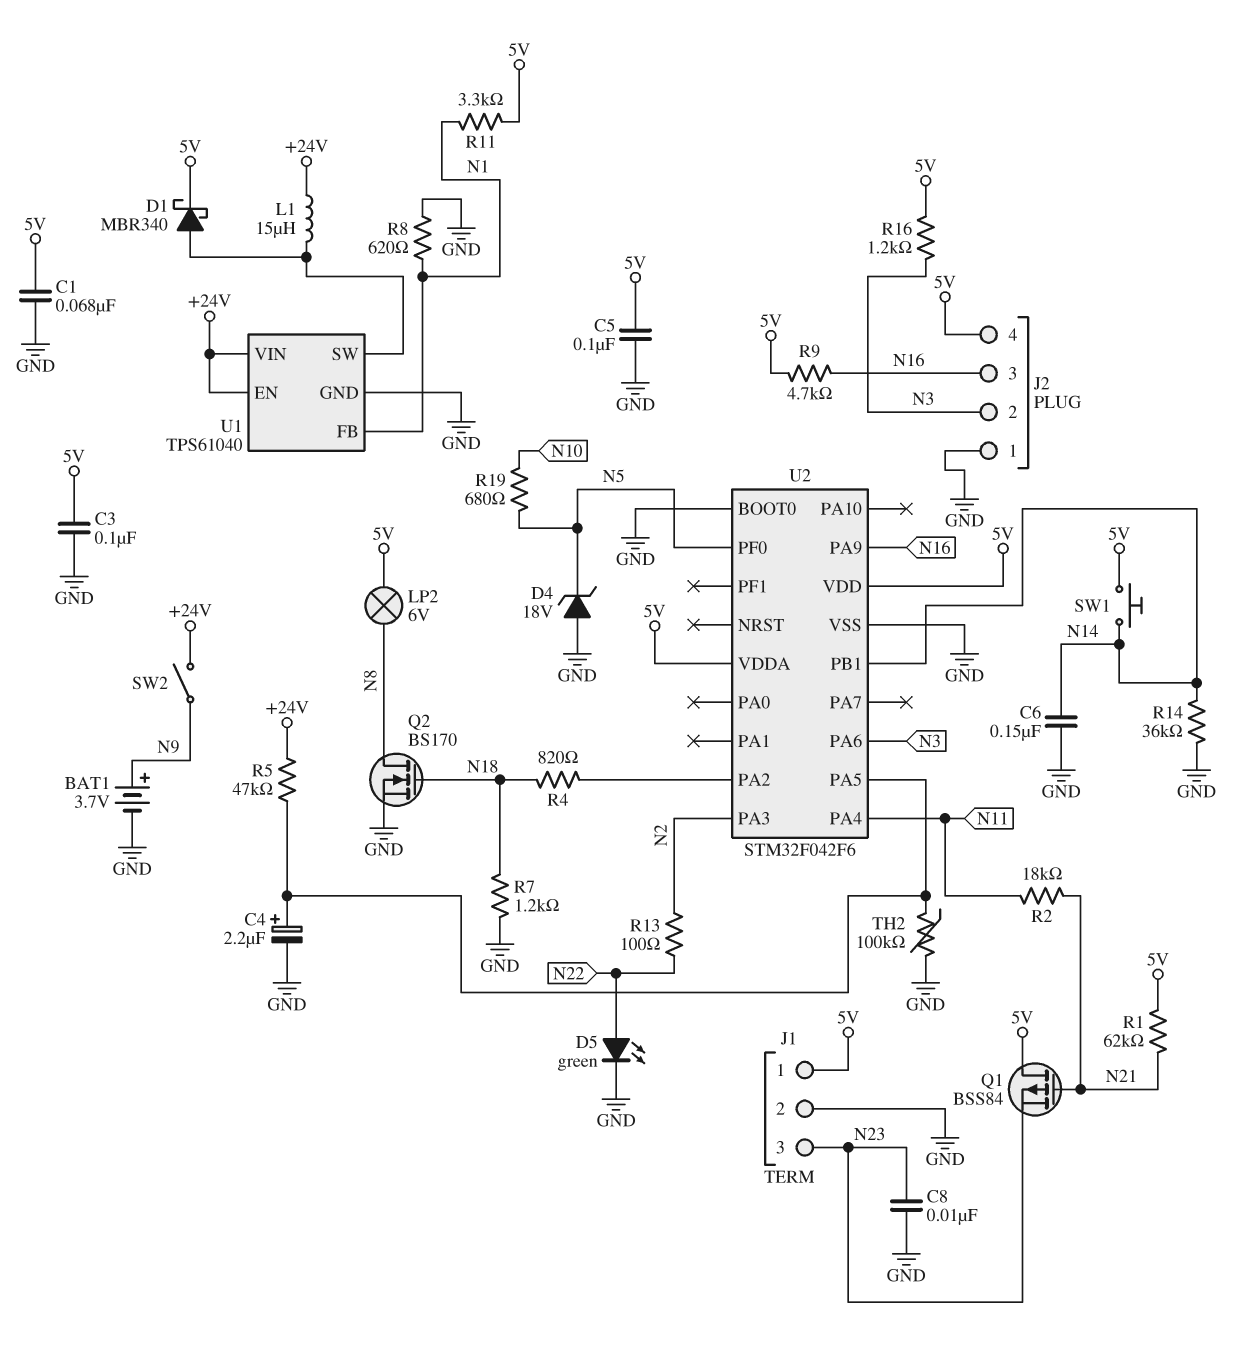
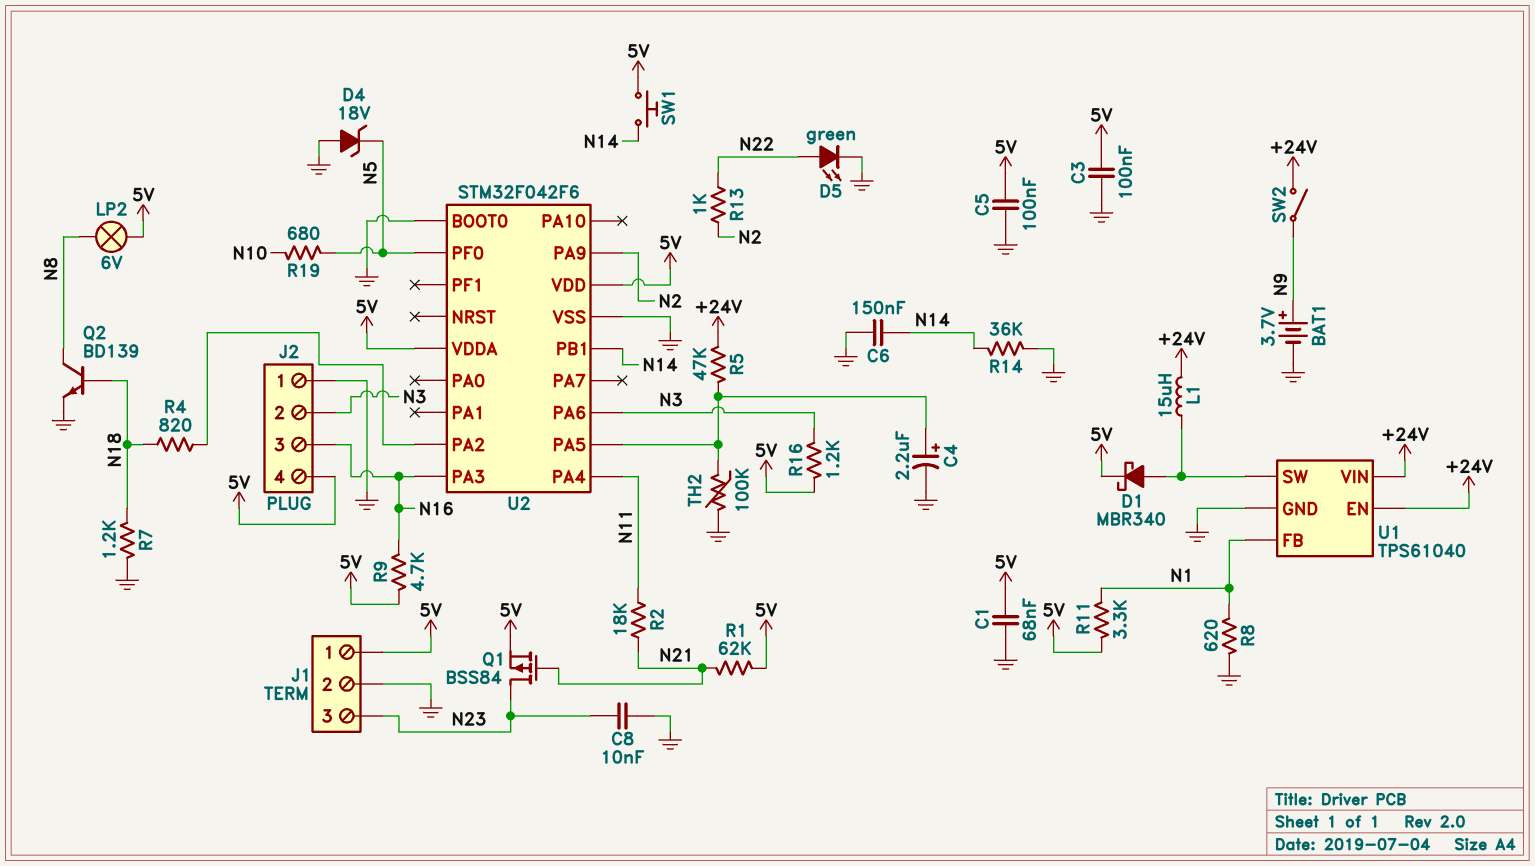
Q1: PMOS BSS84 (G N21, D 5V, S N23) -> PMOS BSS84 (G N21, D N23, S 5V)
Q2: NMOS BS170 (G N18, D N8, S GND) -> NPN BD139 (B N18, C N8, E GND)
R13: 100 (N2, N22) -> 1k (N2, N22)
U2 pin PA3: N2 -> N16
U2 pin PA9: N16 -> N2

